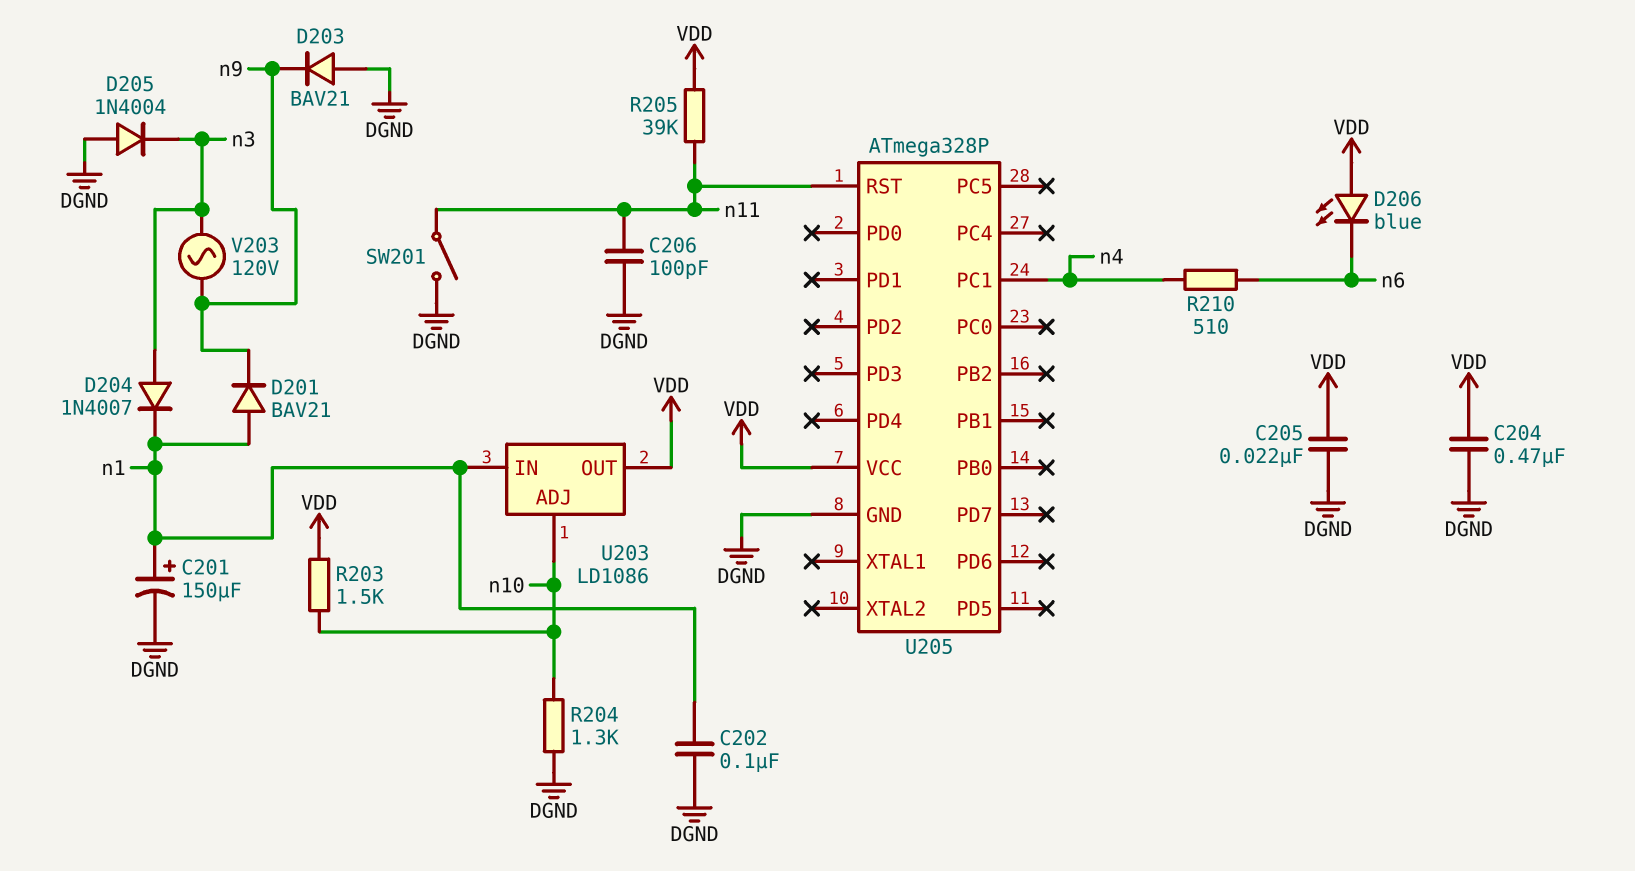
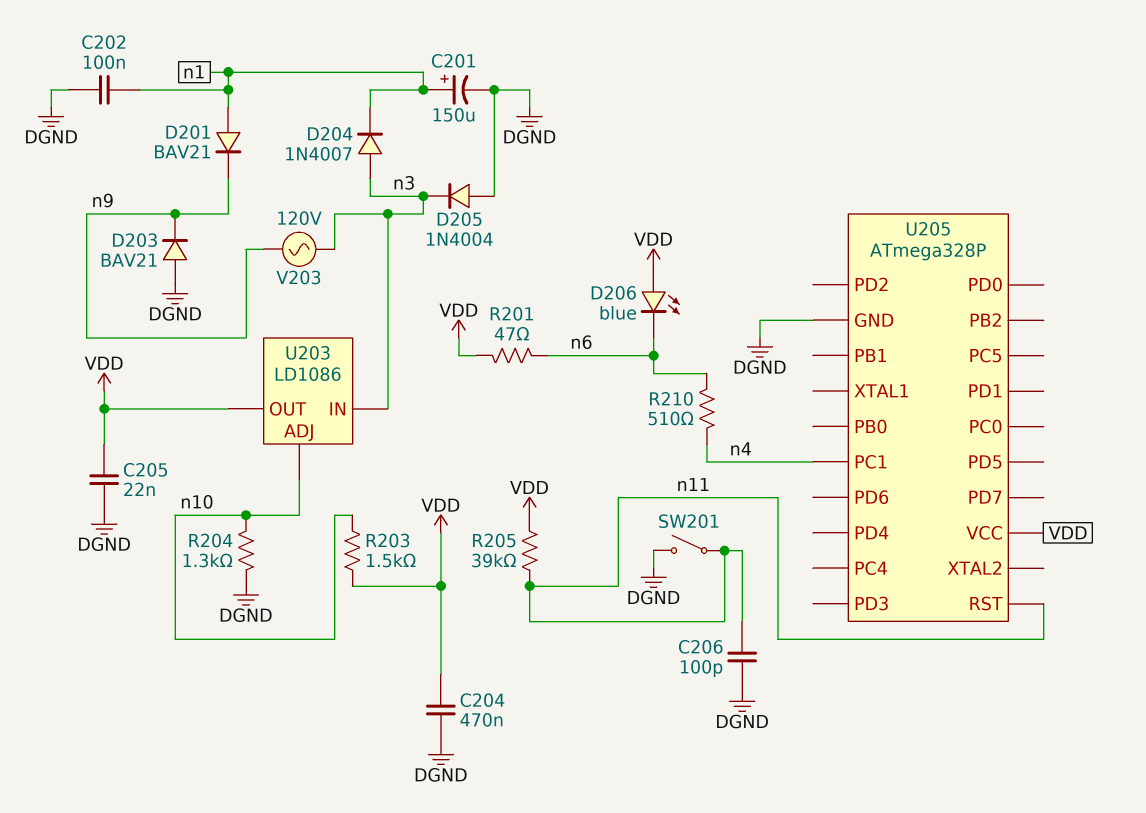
R201: none -> 47 (VDD, n6)
U203 pin IN: n1 -> n3

